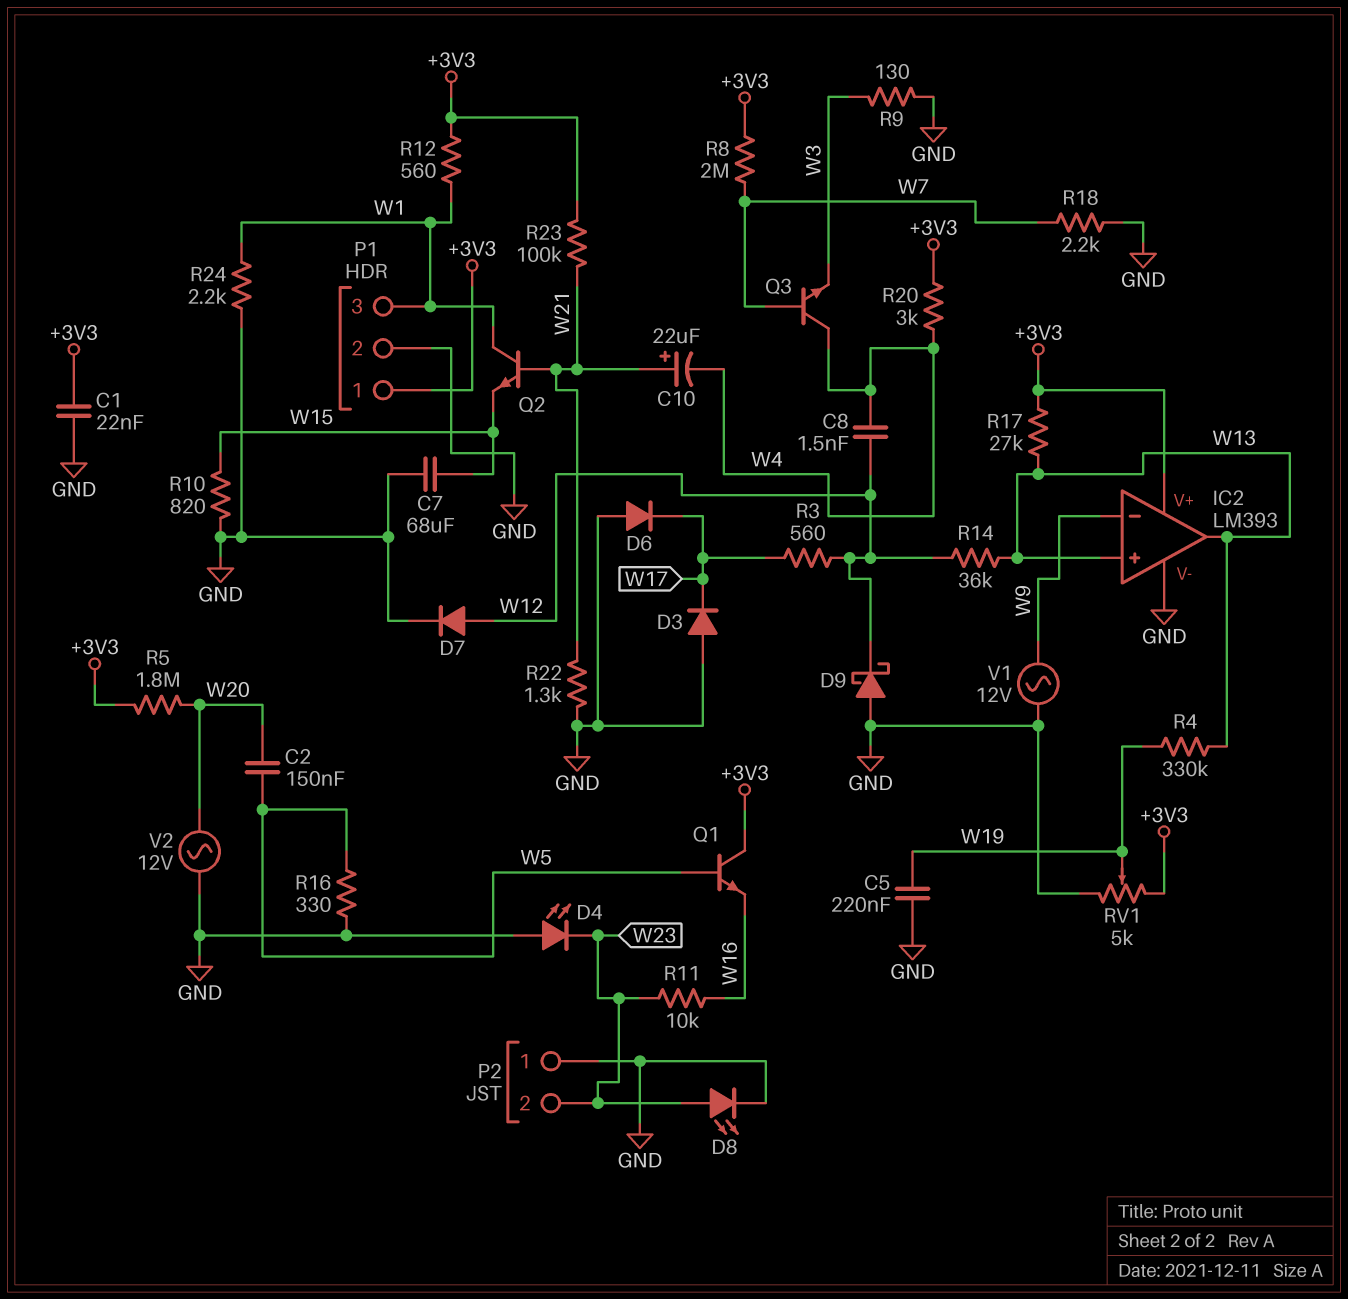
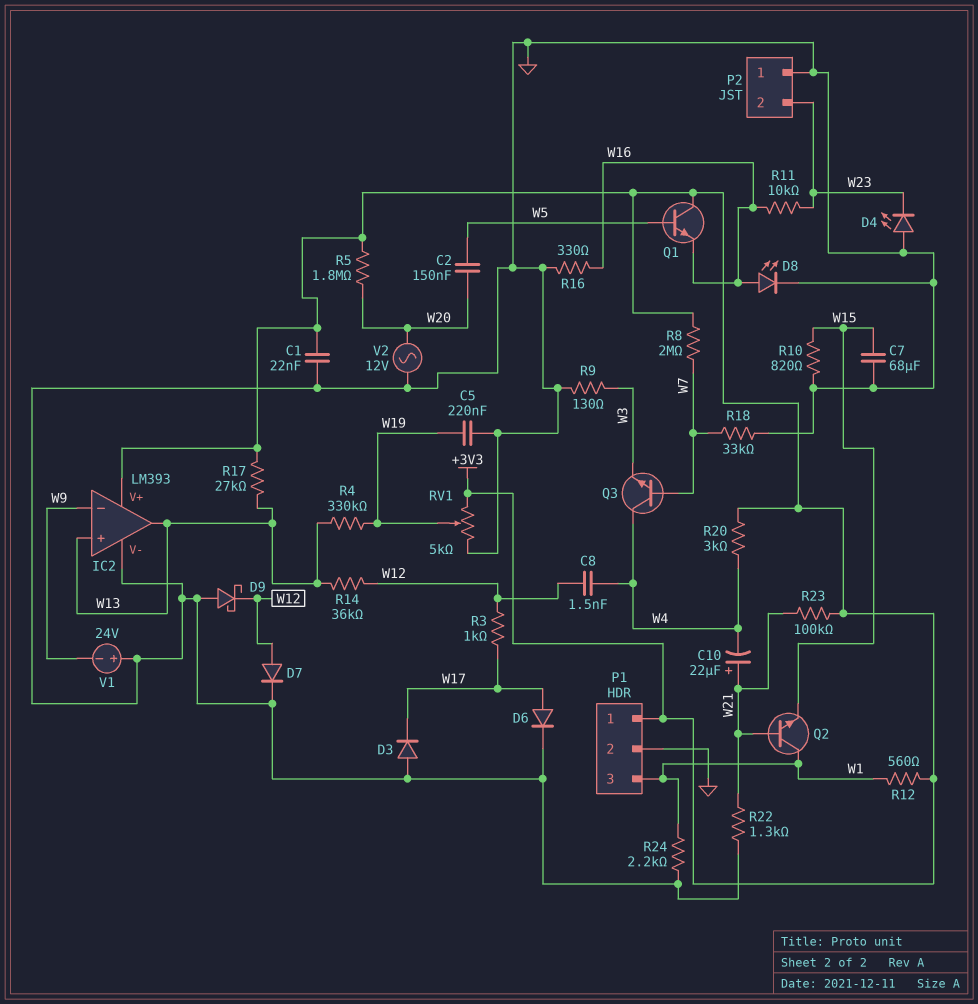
D6: diode (A GND, K W17) -> diode (A W17, K GND)
D8: LED (A W23, K GND) -> LED (A W16, K GND)
R3: 560 (W12, W17) -> 1k (W12, W17)
R16: 330 (GND, W5) -> 330 (GND, W16)
R18: 2.2k (GND, W7) -> 33k (GND, W7)
V1: AC 12V (GND, W9) -> 24V (plus GND, minus W9)

